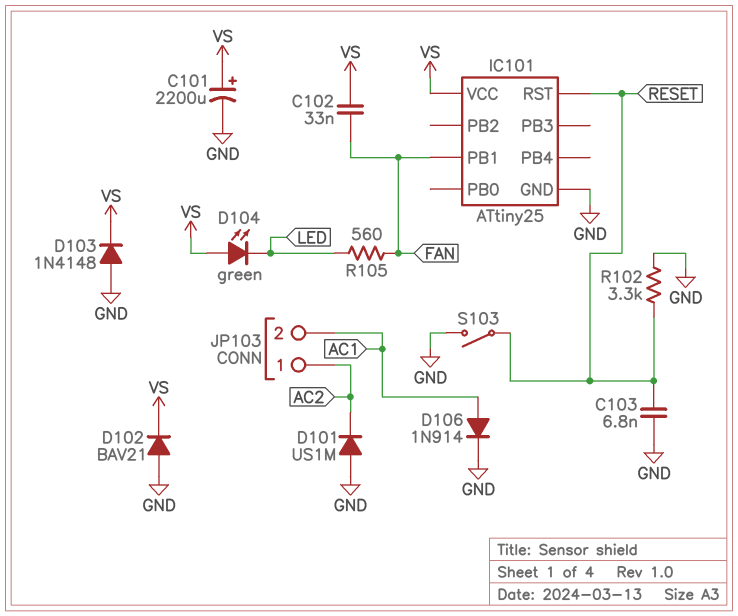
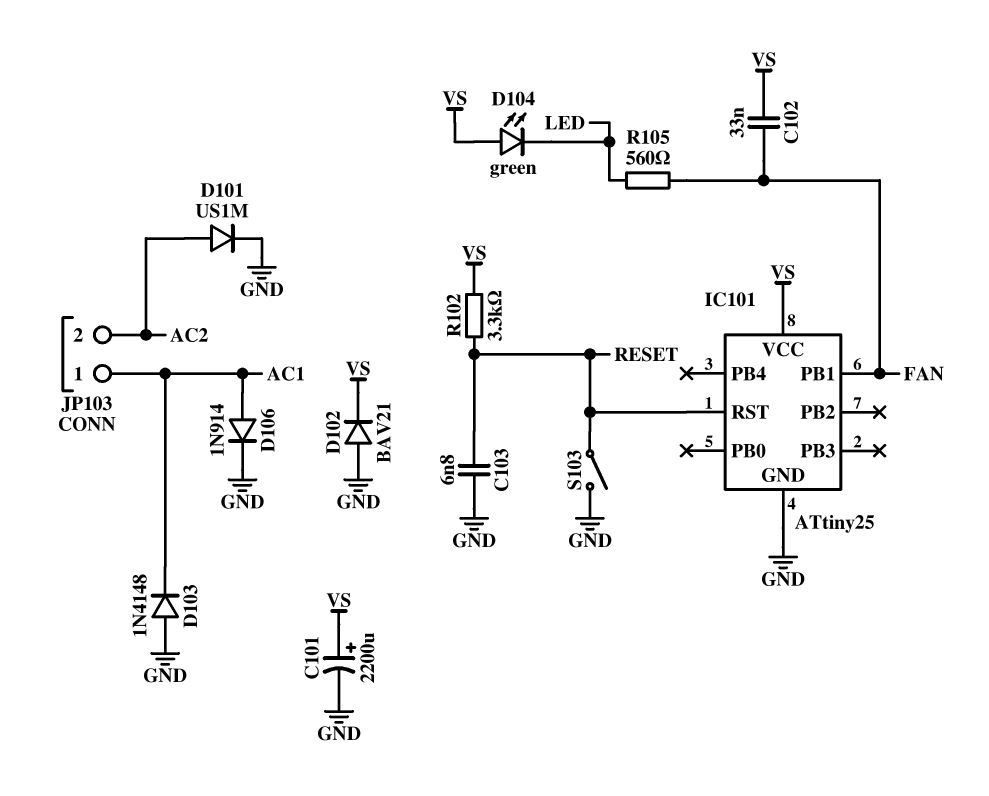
D101: diode US1M (A GND, K AC2) -> diode US1M (A AC2, K GND)
D103: diode 1N4148 (A GND, K VS) -> diode 1N4148 (A GND, K AC1)
JP103 pin 1: AC2 -> AC1
JP103 pin 2: AC1 -> AC2
R102: 3.3k (GND, RESET) -> 3.3k (RESET, VS)

